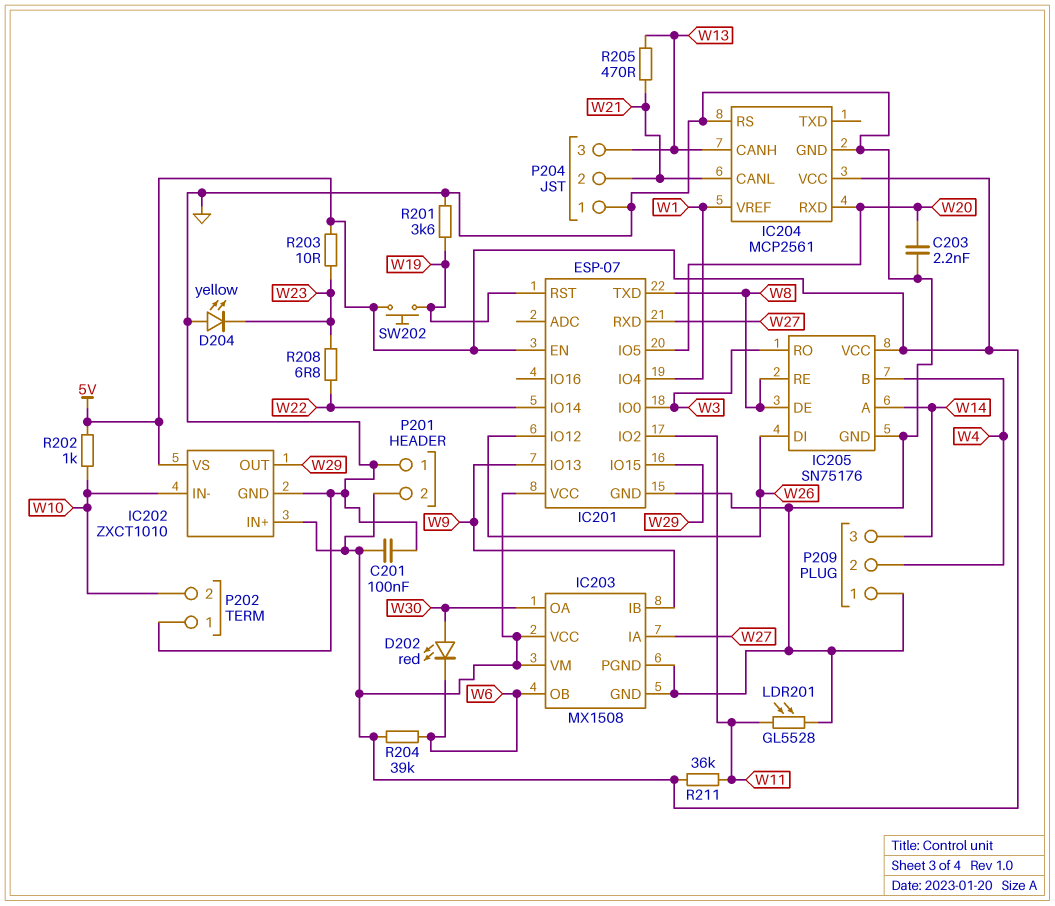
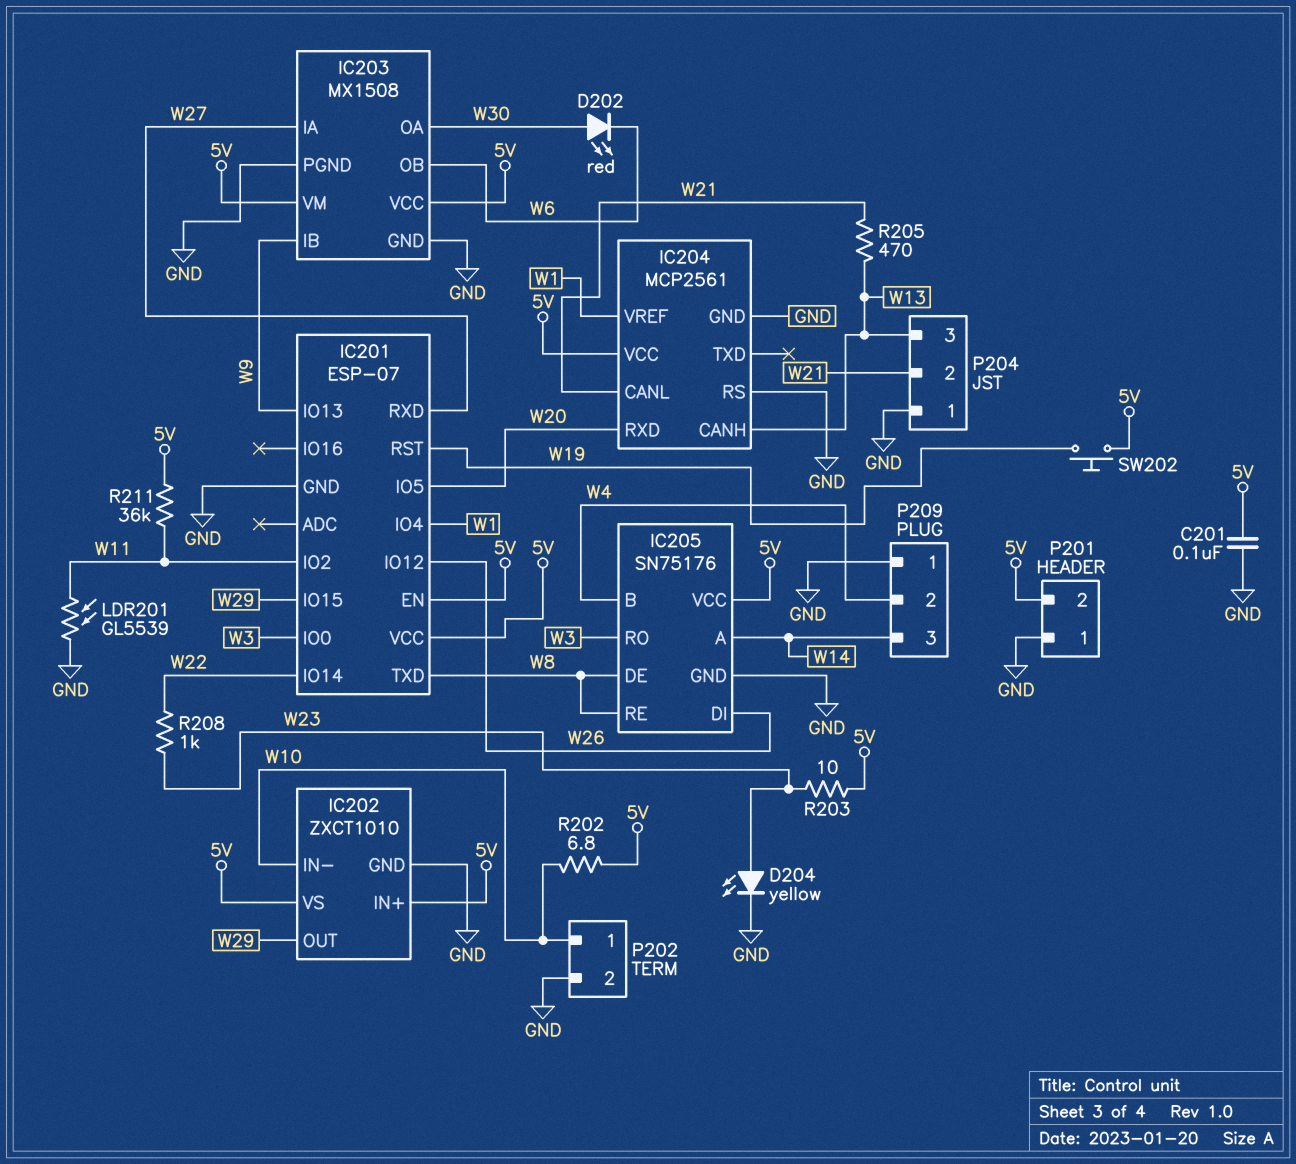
C203: 2.2nF (GND, W20) -> none
D204: LED yellow (A GND, K W23) -> LED yellow (A W23, K GND)
LDR201: GL5528 (GND, W11) -> GL5539 (GND, W11)
P202 pin 1: GND -> W10
P202 pin 2: W10 -> GND
R201: 3.6k (GND, W19) -> none
R202: 1k (5V, W10) -> 6.8 (5V, W10)
R204: 39k (5V, W6) -> none
R208: 6.8 (W22, W23) -> 1k (W22, W23)

